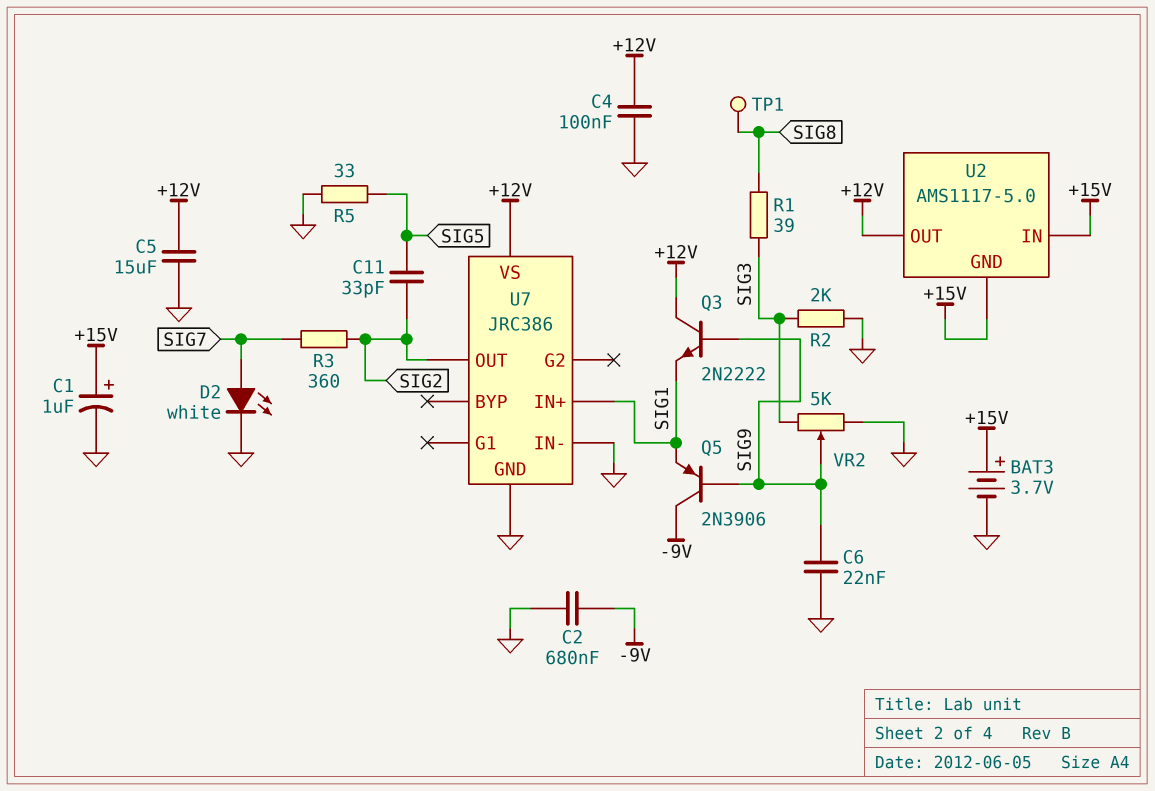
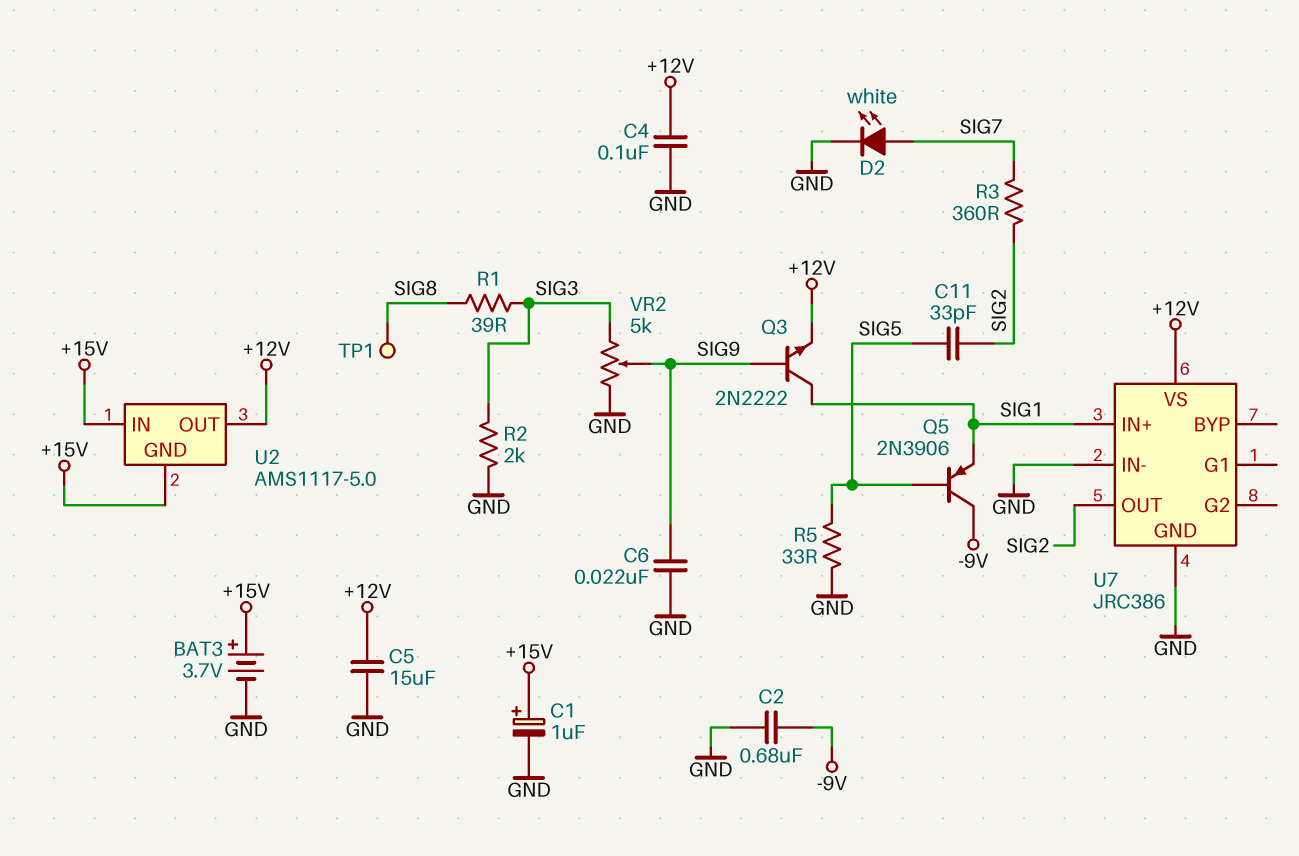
Q3: NPN 2N2222 (B SIG9, C +12V, E SIG1) -> NPN 2N2222 (B SIG9, C SIG1, E +12V)
Q5: PNP 2N3906 (B SIG9, C -9V, E SIG1) -> PNP 2N3906 (B SIG5, C -9V, E SIG1)

